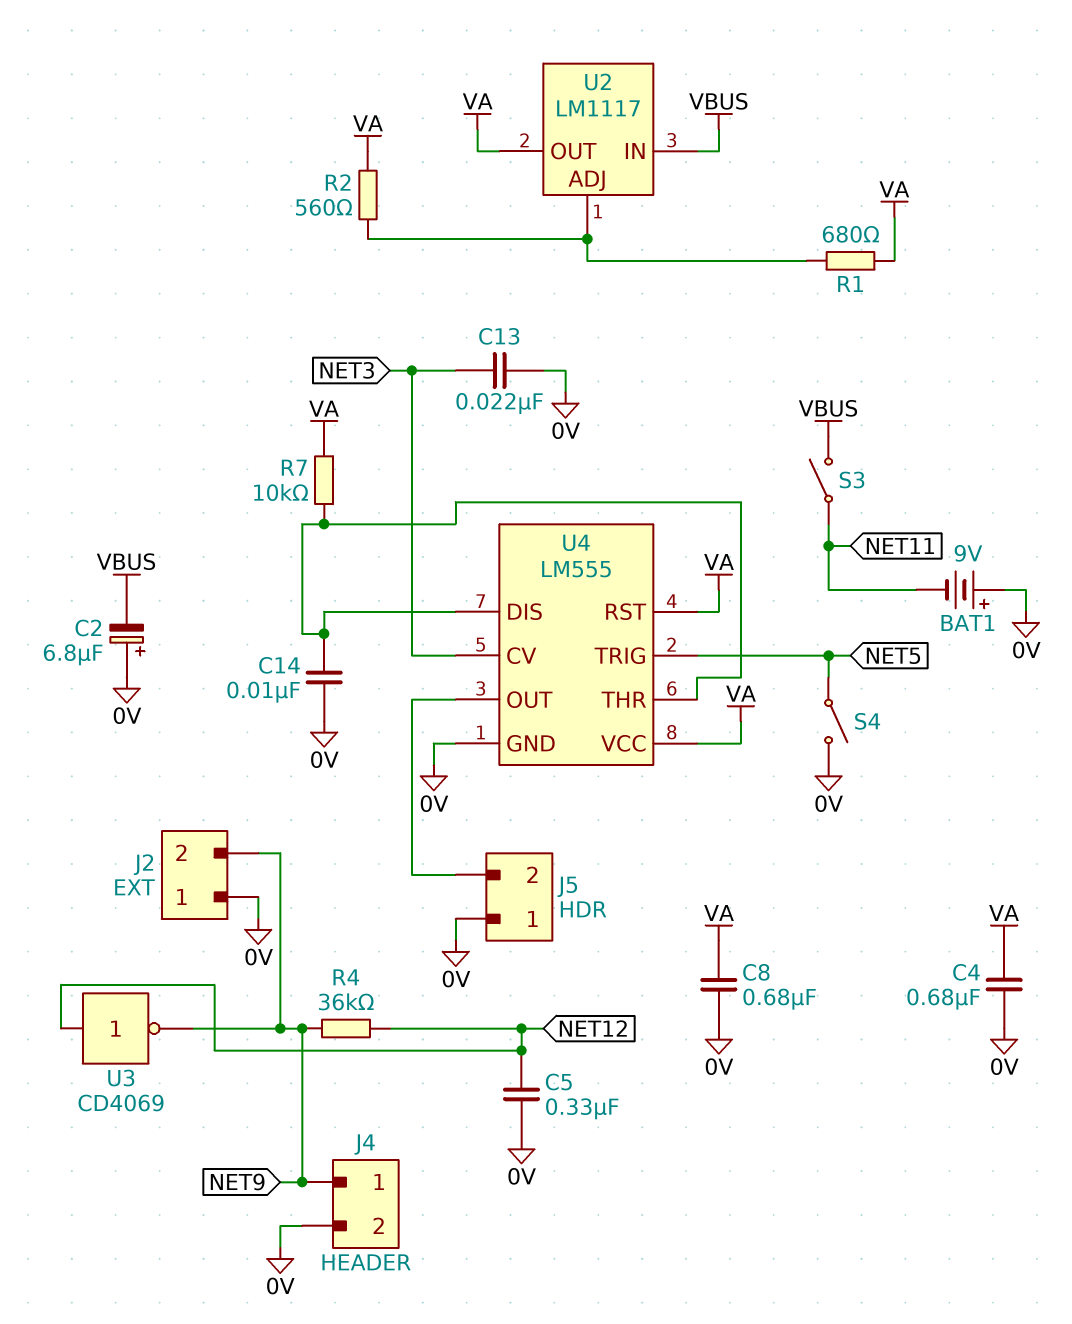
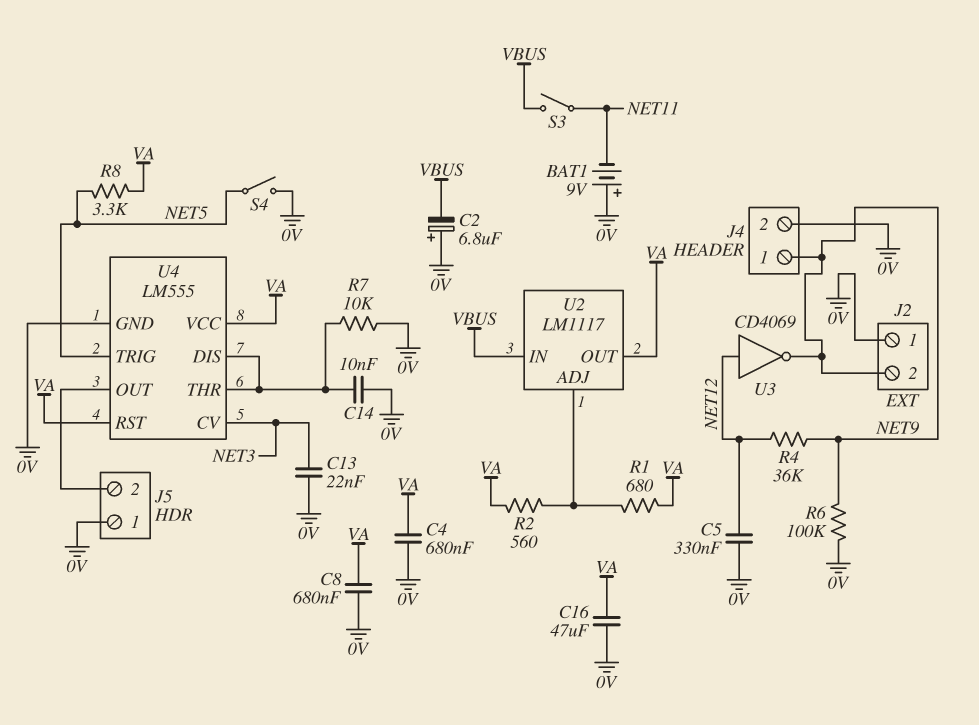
C16: none -> 47uF (0V, VA)
R6: none -> 100k (0V, NET9)
R7: 10k (U4/DIS, VA) -> 10k (0V, U4/DIS)
R8: none -> 3.3k (NET5, VA)

